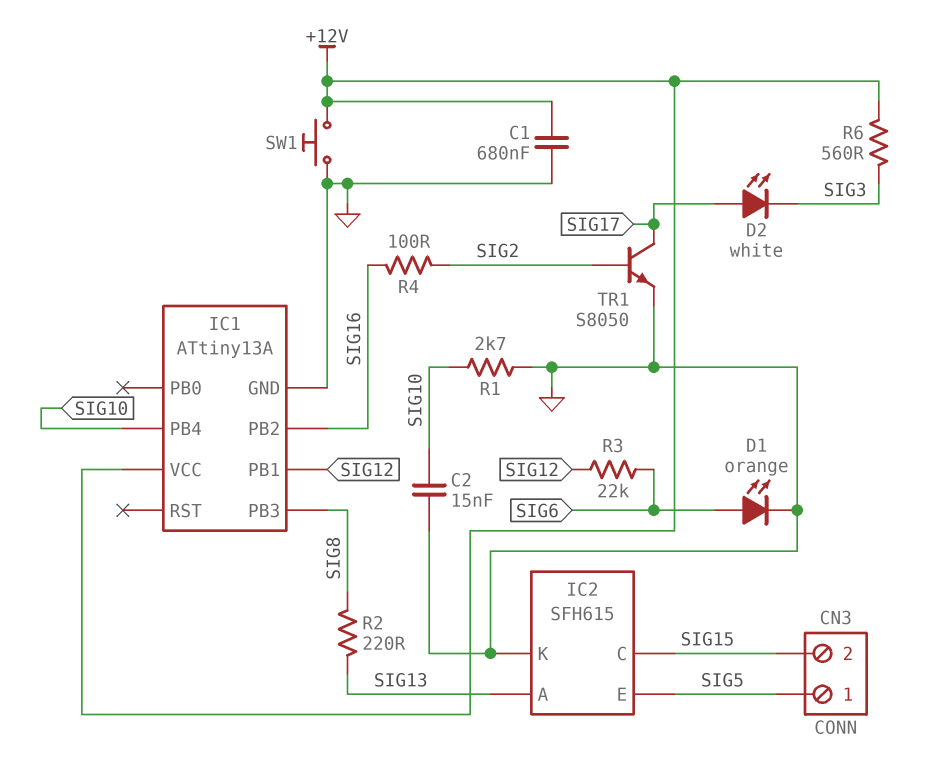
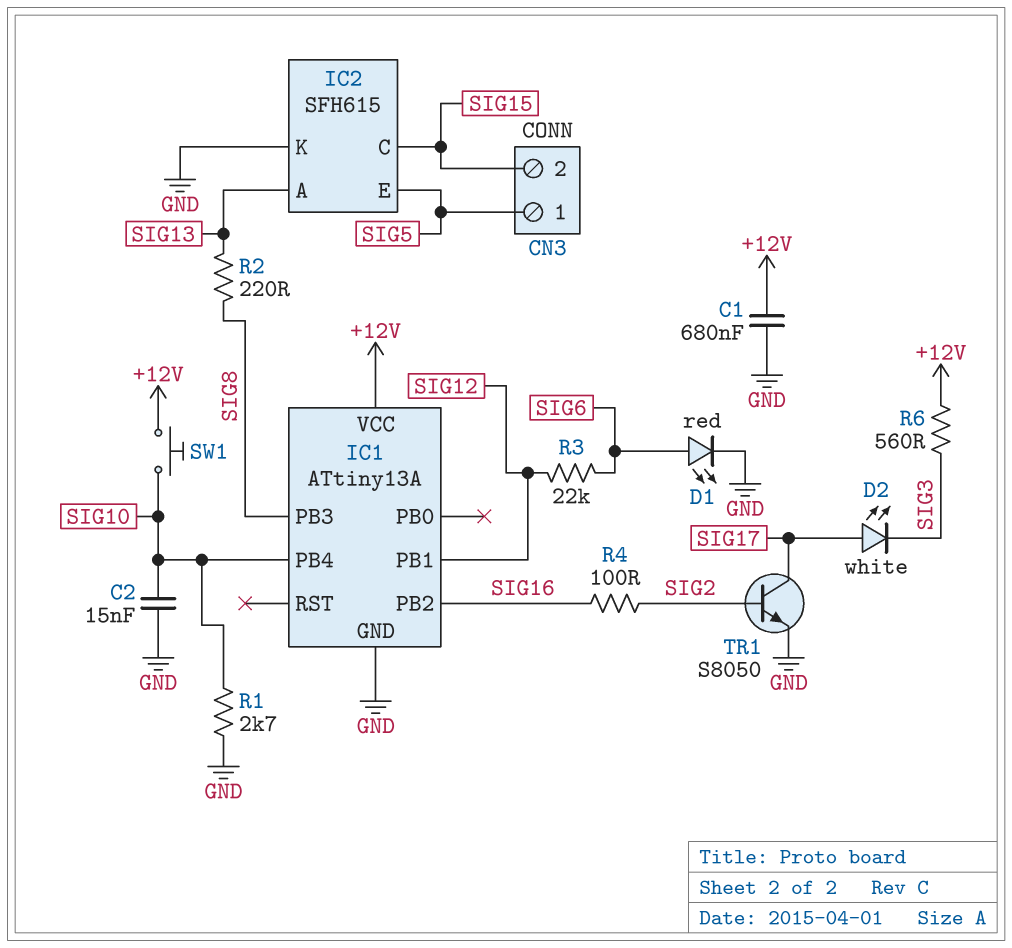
D1: LED orange (A SIG6, K GND) -> LED red (A SIG6, K GND)
SW1: button (+12V, GND) -> button (+12V, SIG10)

